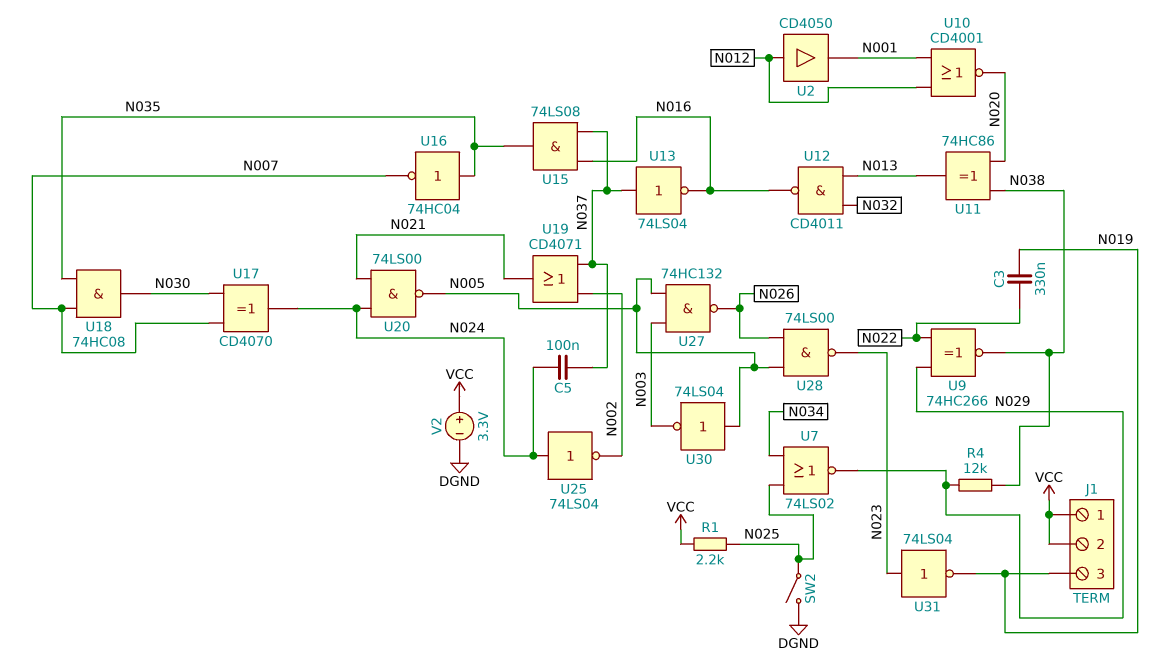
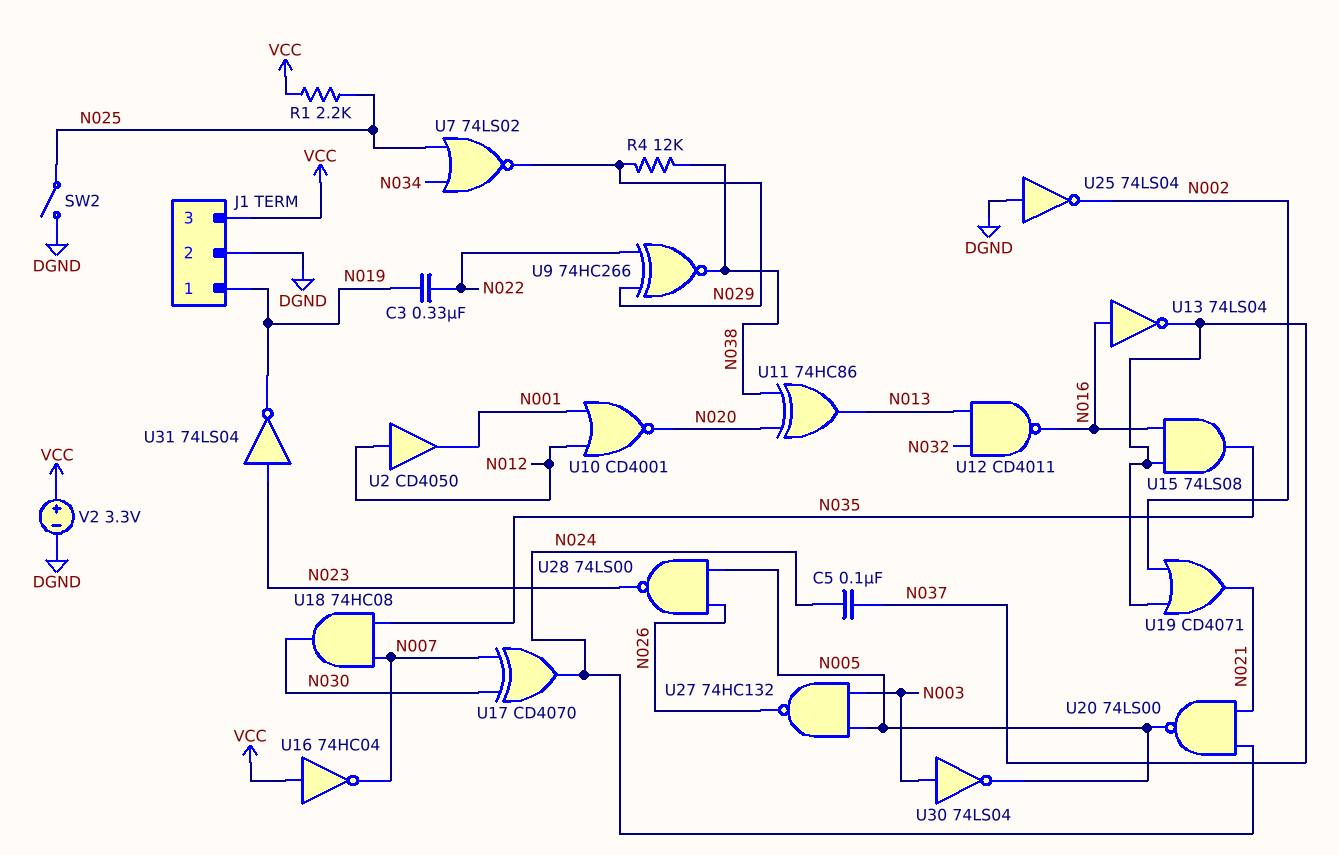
J1 pin 1: VCC -> N019
J1 pin 2: VCC -> DGND
J1 pin 3: N019 -> VCC
U13: NOT 74LS04 (in N037, out N016) -> NOT 74LS04 (in N016, out N037)
U16: NOT 74HC04 (in N035, out N007) -> NOT 74HC04 (in VCC, out N007)
U25: NOT 74LS04 (in N024, out N002) -> NOT 74LS04 (in DGND, out N002)
U30: NOT 74LS04 (in N005, out N003) -> NOT 74LS04 (in N003, out N005)

